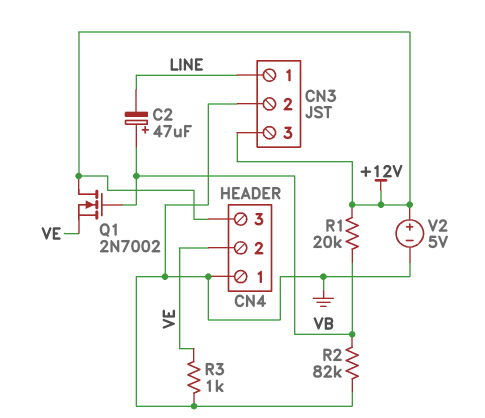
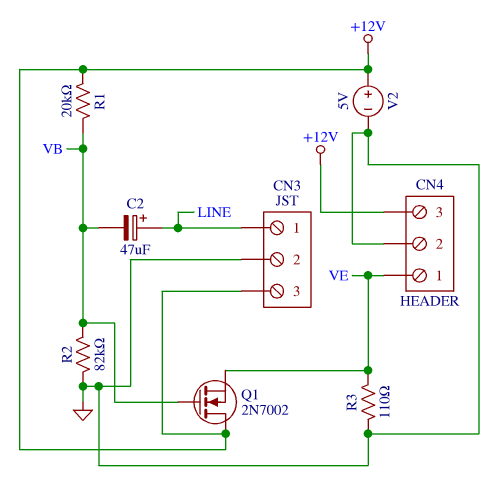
C2: 47uF (plus VB, minus LINE) -> 47uF (plus LINE, minus VB)
CN4 pin 1: GND -> VE
CN4 pin 2: VE -> GND
R3: 1k (GND, VE) -> 110 (GND, VE)

